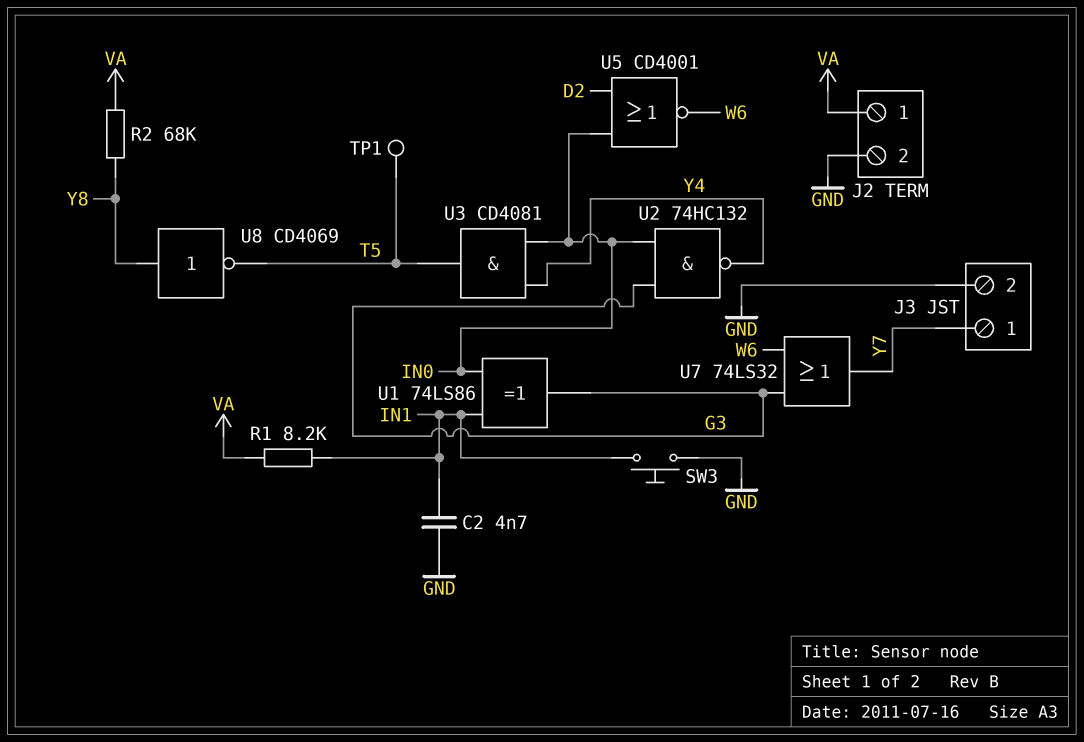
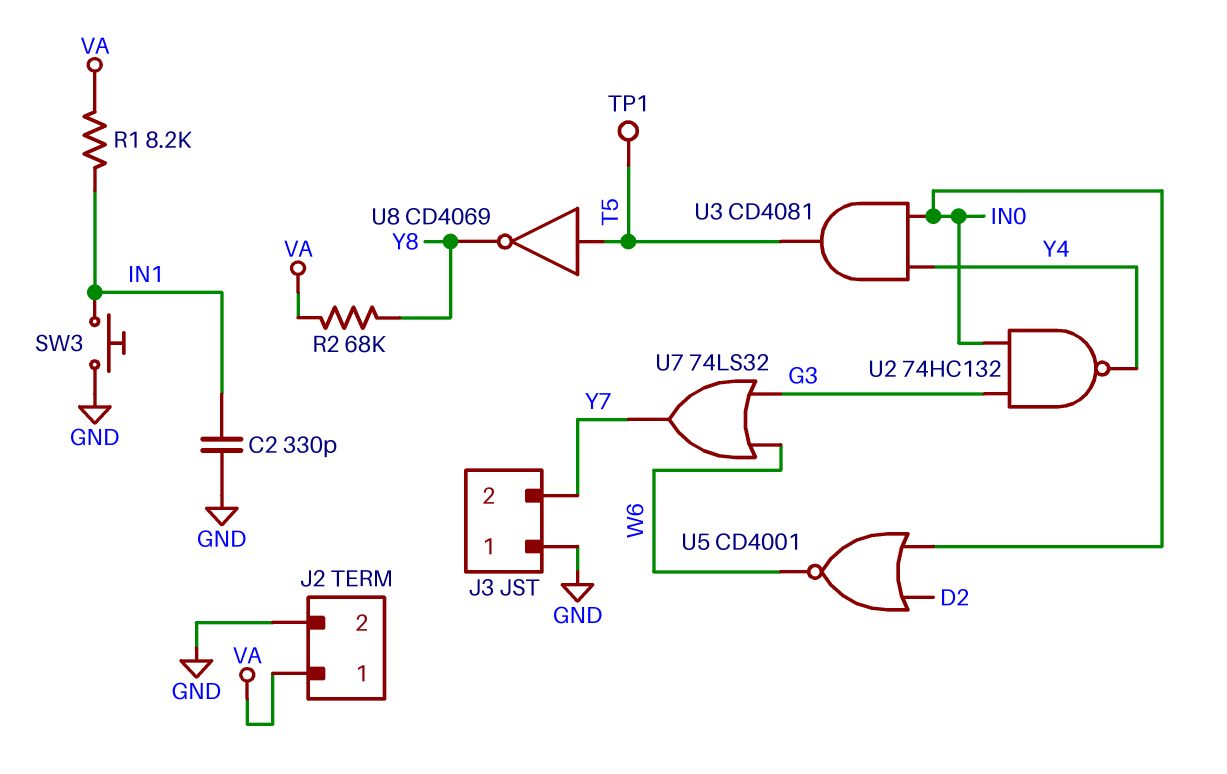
C2: 4.7nF (GND, IN1) -> 330pF (GND, IN1)
J3 pin 1: Y7 -> GND
J3 pin 2: GND -> Y7
U1: XOR 74LS86 (in IN0, in IN1, out G3) -> none
U8: NOT CD4069 (in Y8, out T5) -> NOT CD4069 (in T5, out Y8)

